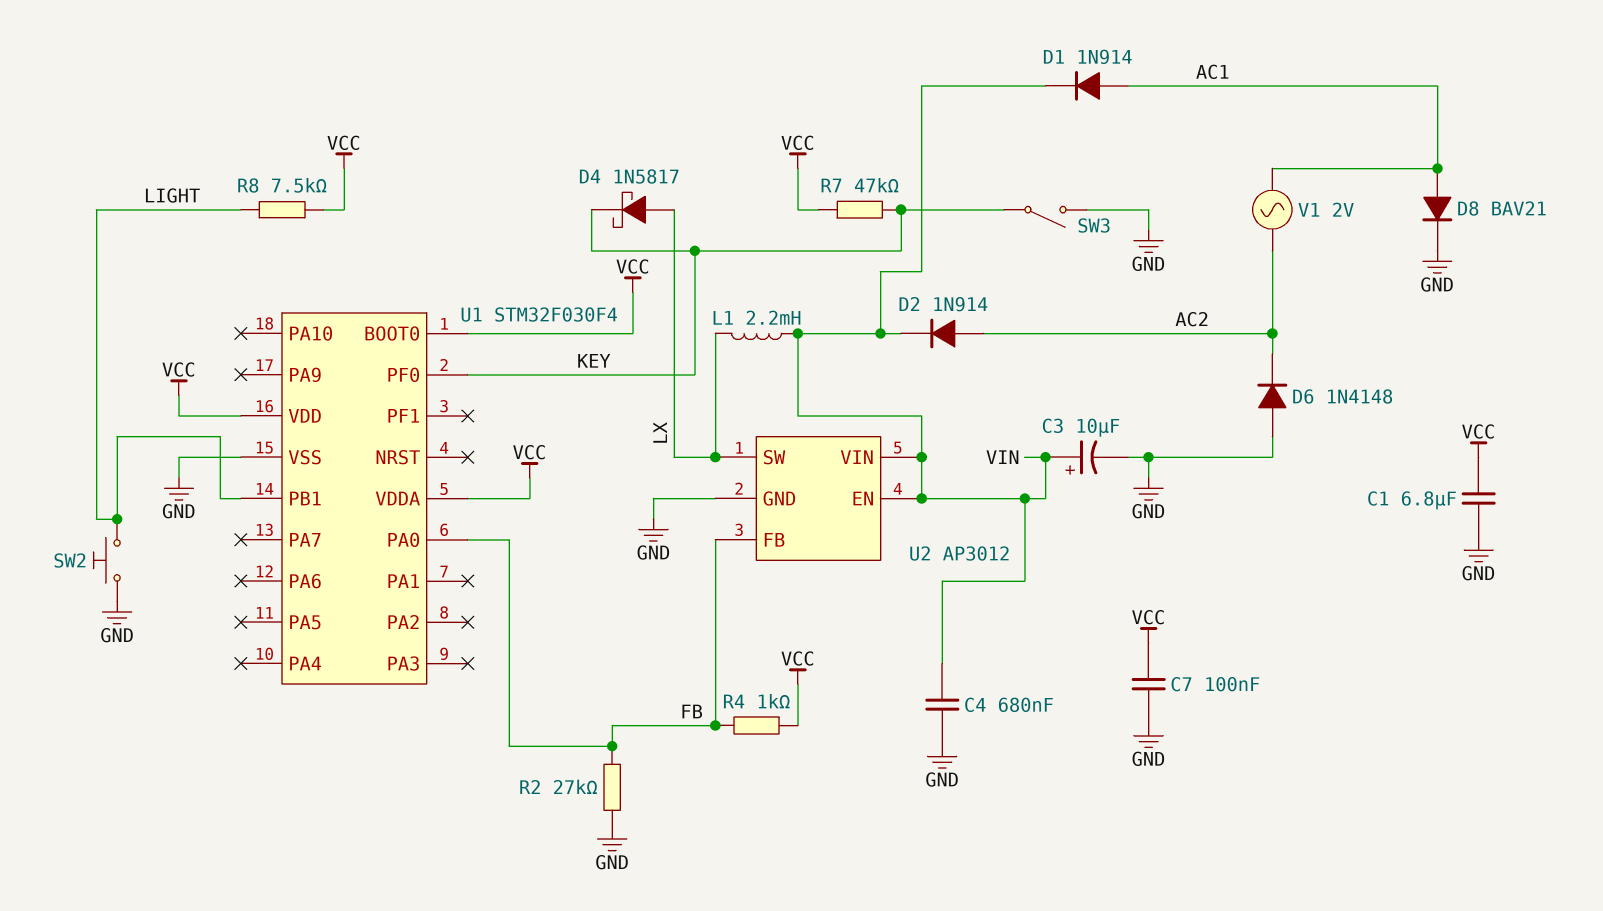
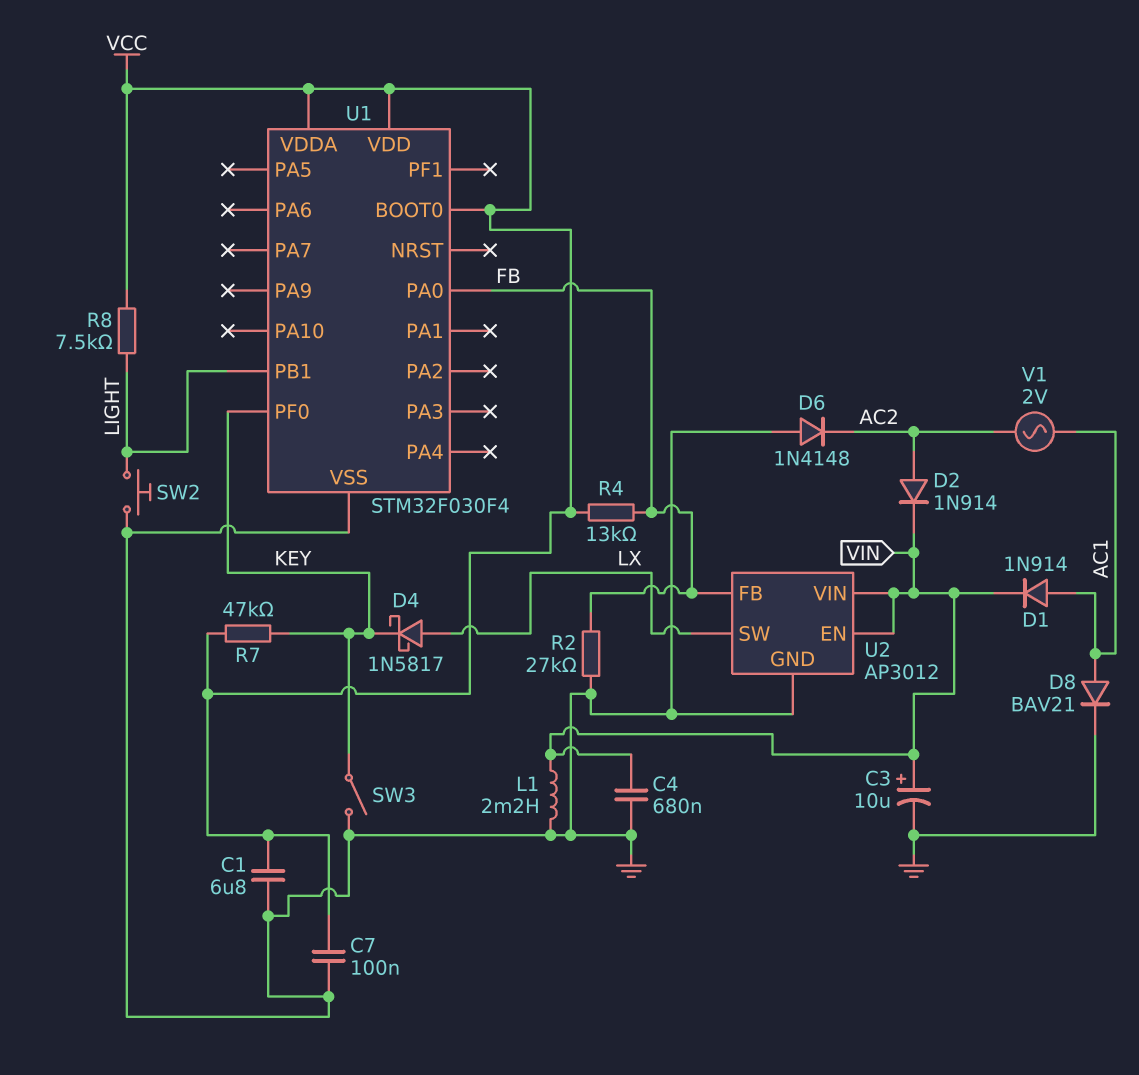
L1: 2.2mH (LX, VIN) -> 2.2mH (GND, VIN)
R4: 1k (FB, VCC) -> 13k (FB, VCC)

